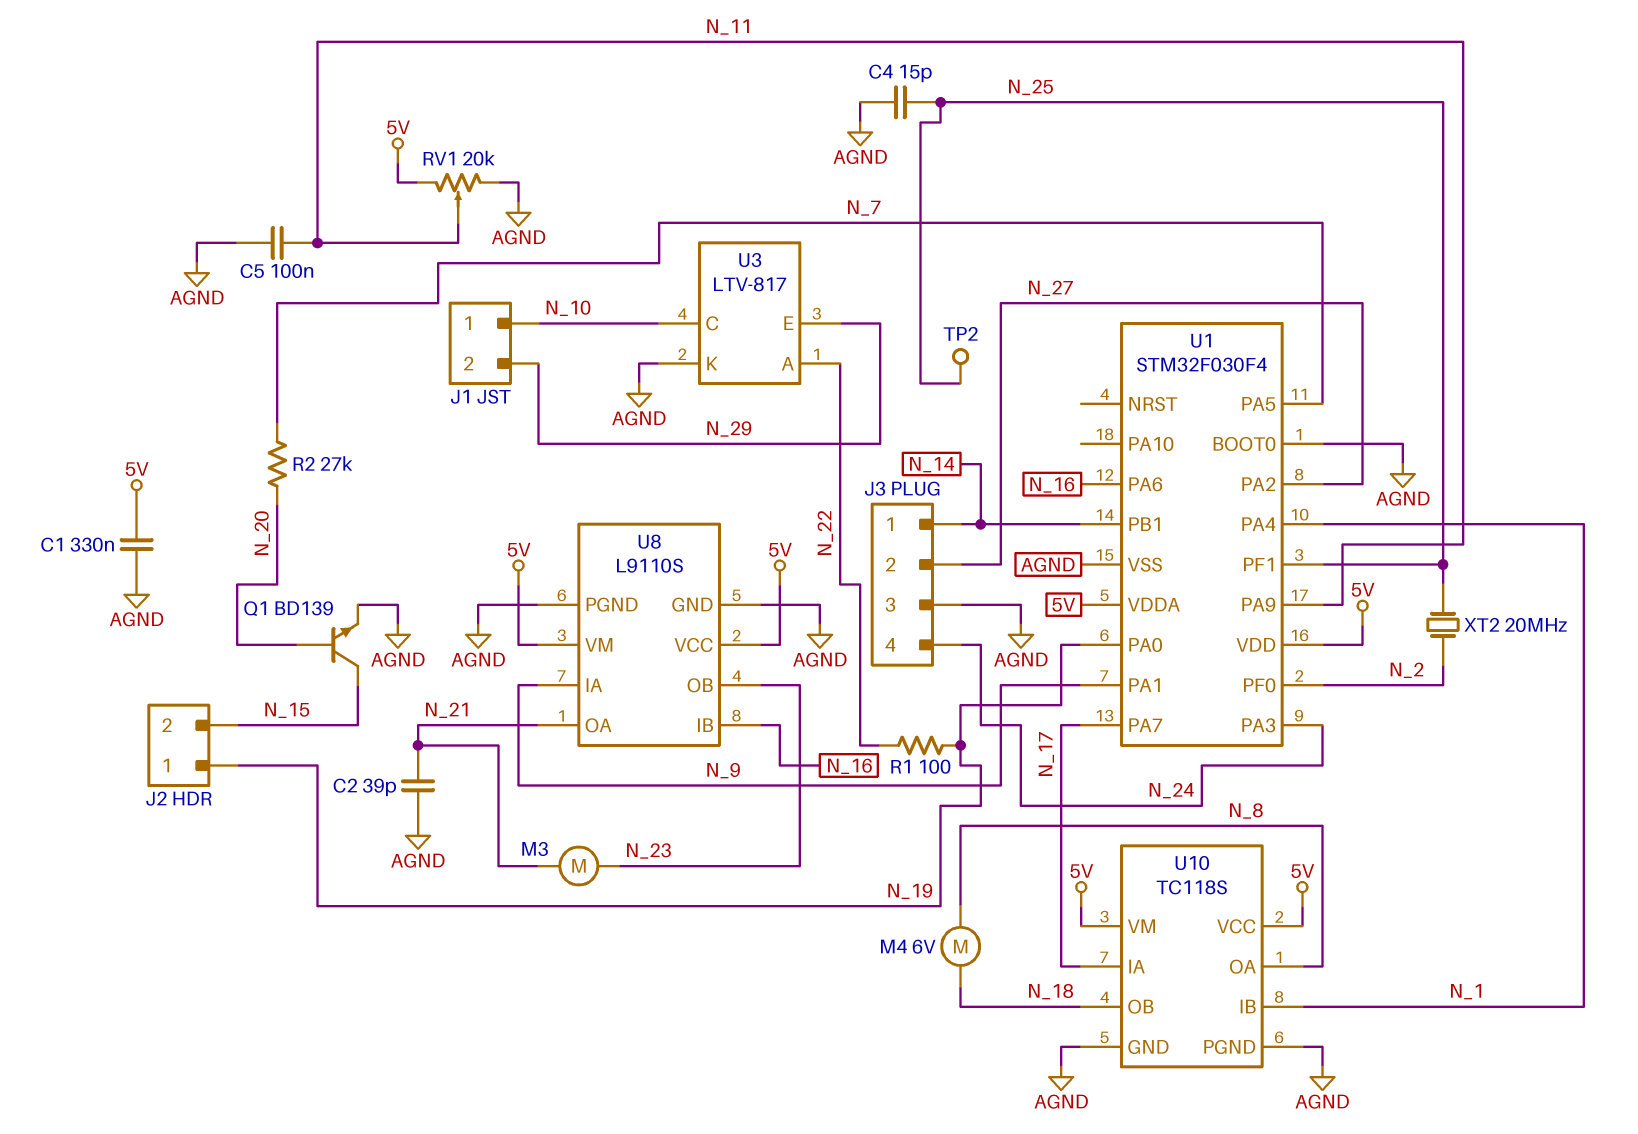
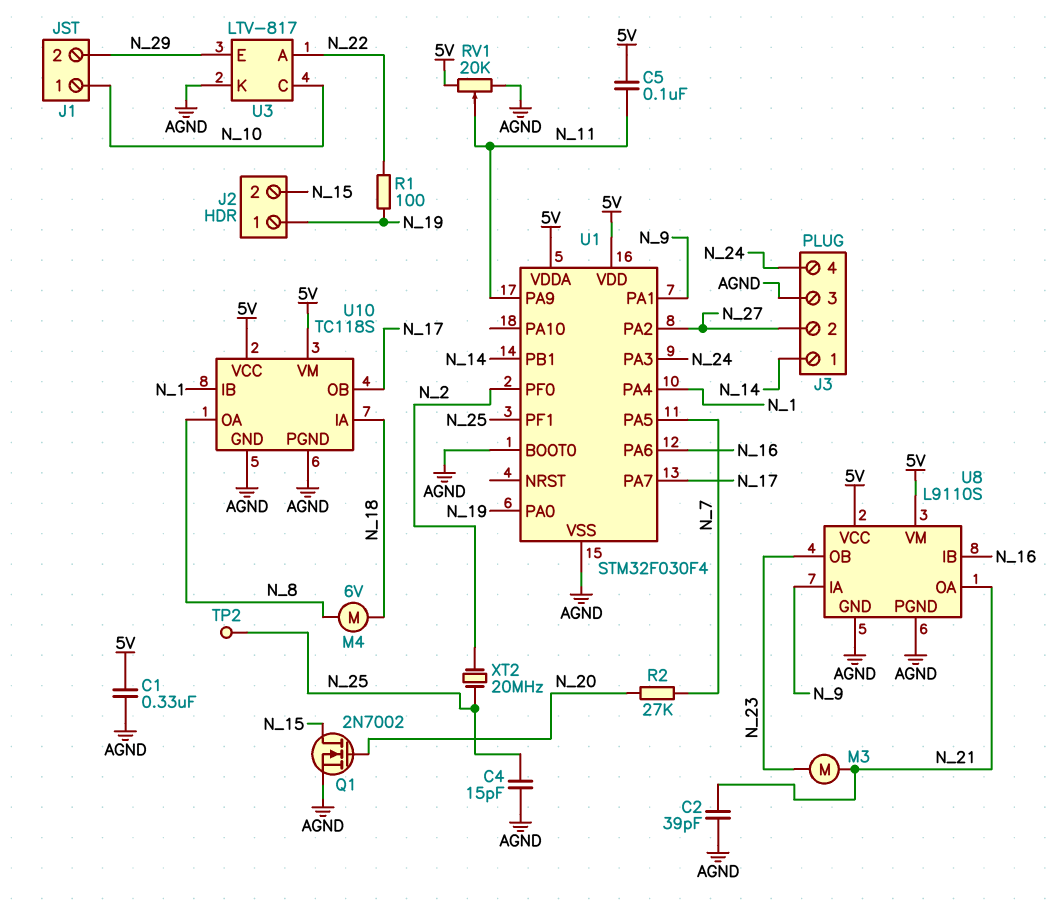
C5: 100nF (AGND, N_11) -> 100nF (5V, N_11)
Q1: NPN BD139 (B N_20, C N_15, E AGND) -> NMOS 2N7002 (G N_20, D N_15, S AGND)
U10 pin IA: N_17 -> N_18
U10 pin OB: N_18 -> N_17

